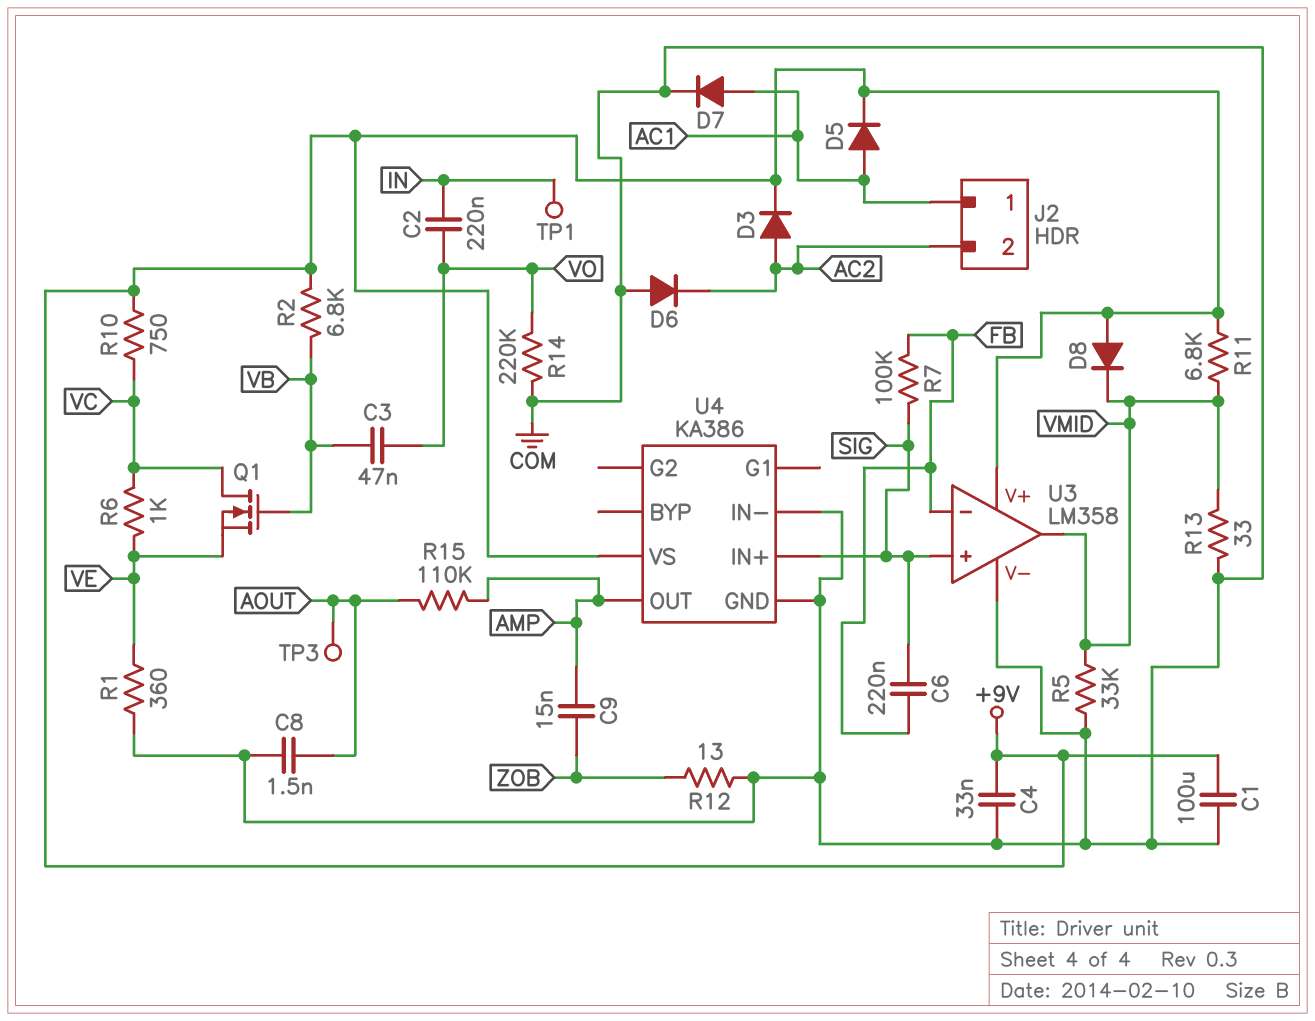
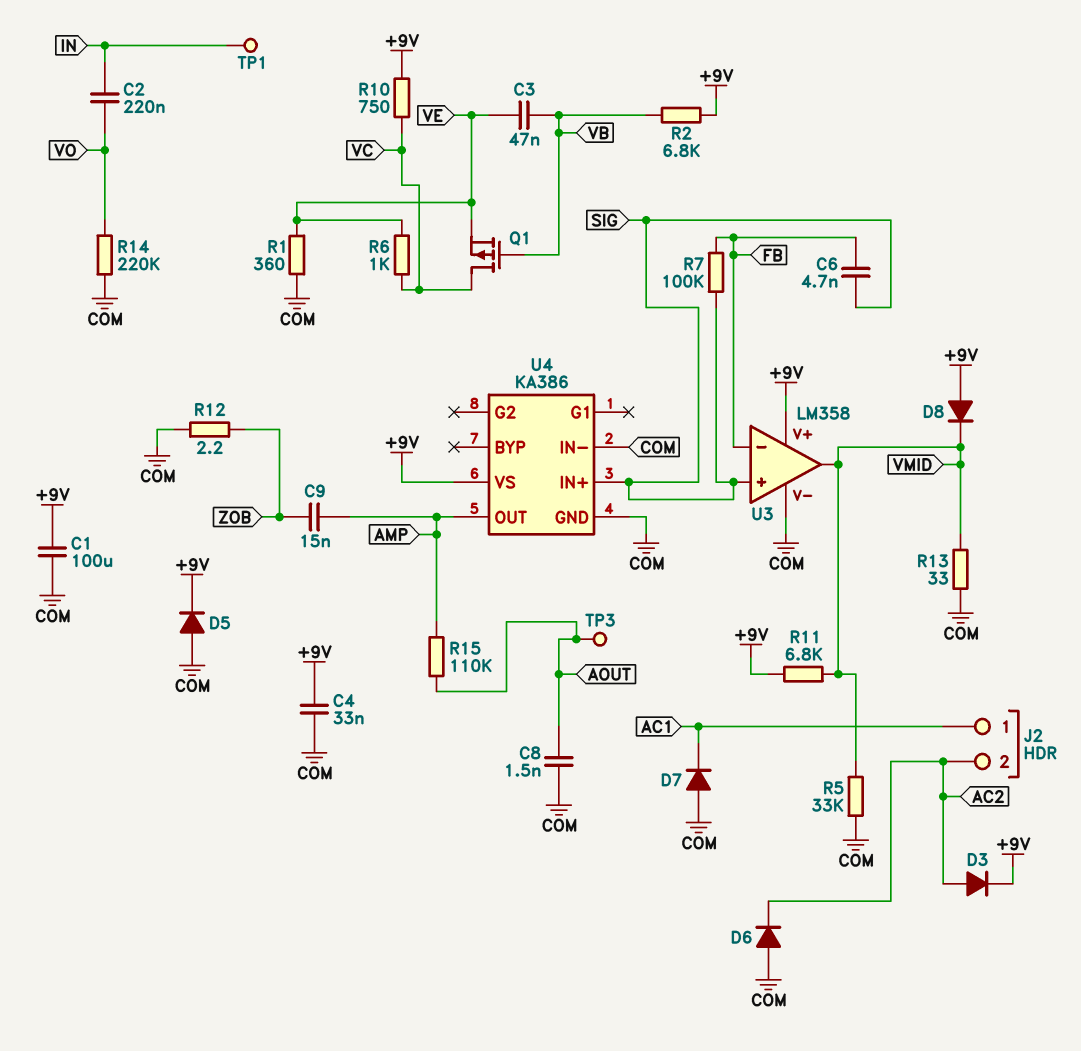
C3: 47nF (VB, VO) -> 47nF (VB, VE)
C6: 220nF (FB, SIG) -> 4.7nF (FB, SIG)
D5: diode (A AC1, K +9V) -> diode (A COM, K +9V)
D7: diode (A AC1, K COM) -> diode (A COM, K AC1)
Q1: NMOS (G VB, D VC, S VE) -> PMOS (G VB, D VC, S VE)
R12: 13 (COM, ZOB) -> 2.2 (COM, ZOB)

